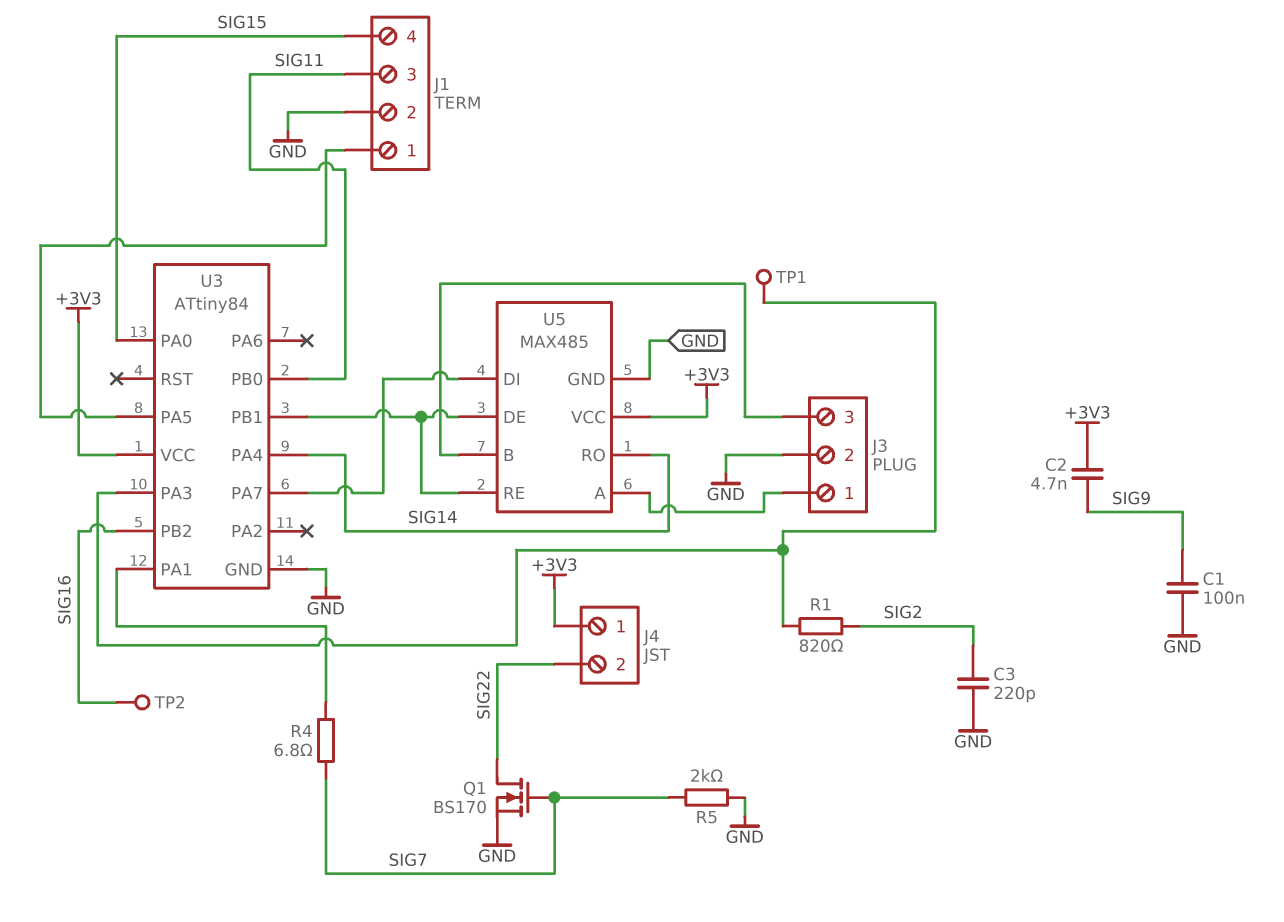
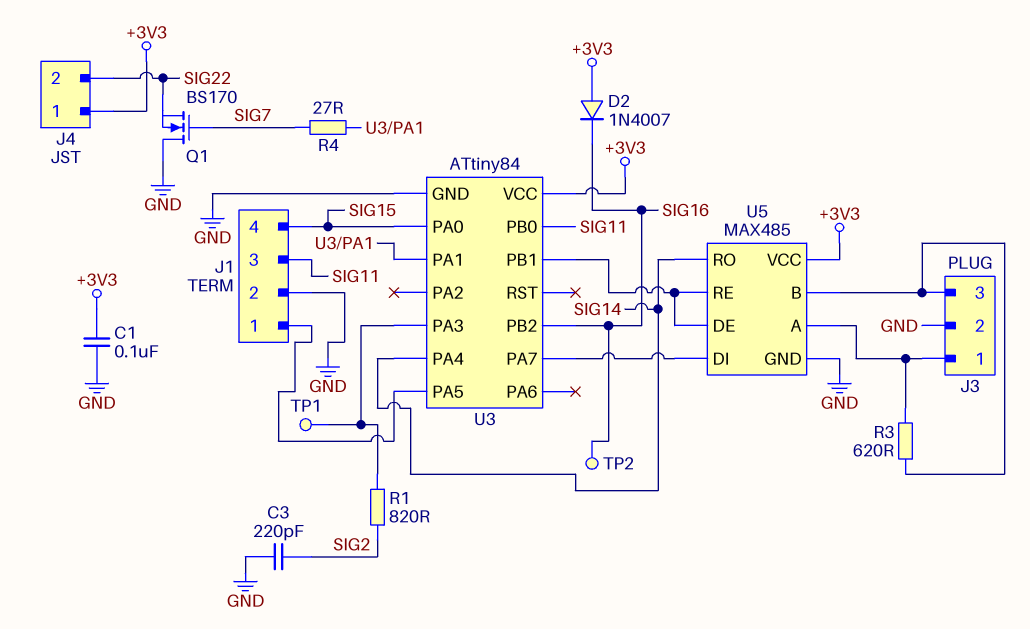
C1: 100nF (GND, SIG9) -> 100nF (+3V3, GND)
C2: 4.7nF (+3V3, SIG9) -> none
D2: none -> diode 1N4007 (A +3V3, K SIG16)
Q1: NMOS BS170 (G SIG7, D SIG22, S GND) -> NMOS BS170 (G SIG7, D GND, S SIG22)
R3: none -> 620 (J3/1, J3/3)
R4: 6.8 (SIG7, U3/PA1) -> 27 (SIG7, U3/PA1)
R5: 2k (GND, SIG7) -> none

